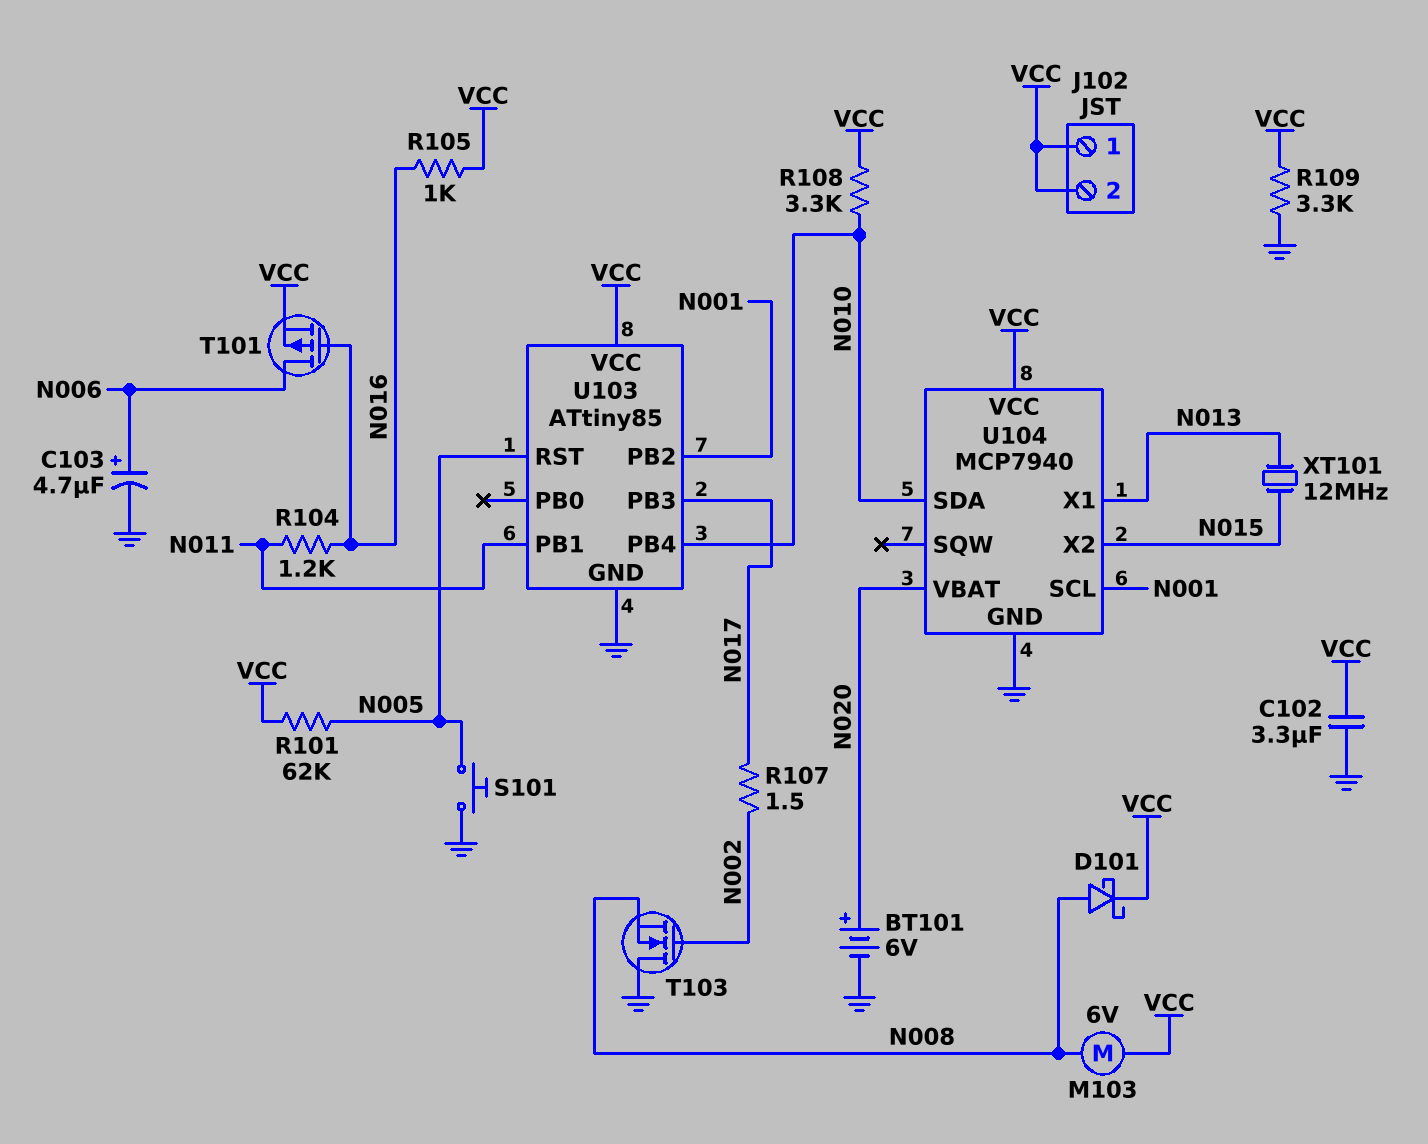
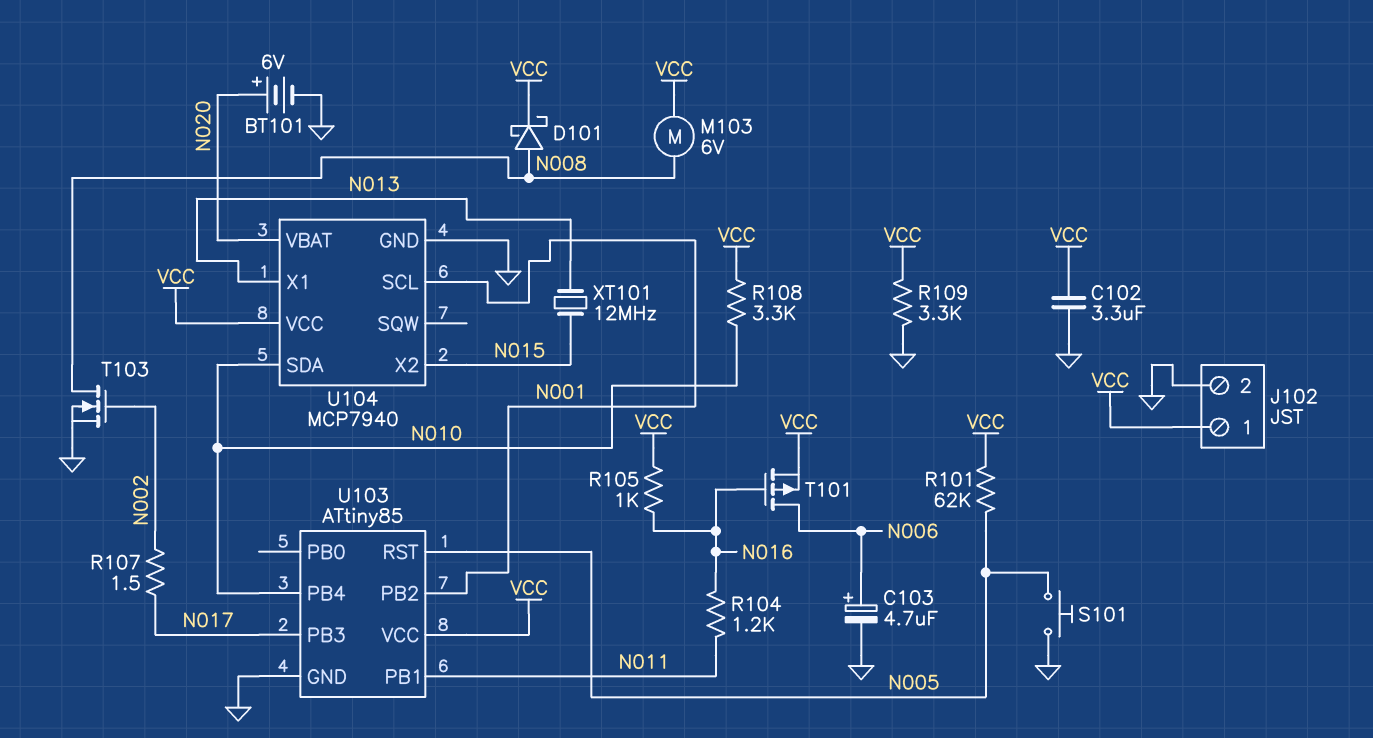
J102 pin 2: VCC -> GND
T103: NMOS (G N002, D GND, S N008) -> NMOS (G N002, D N008, S GND)

